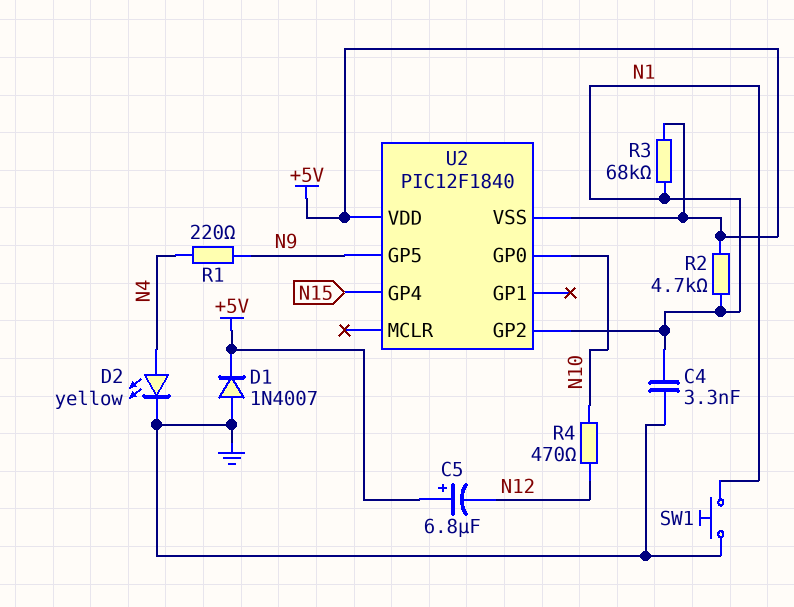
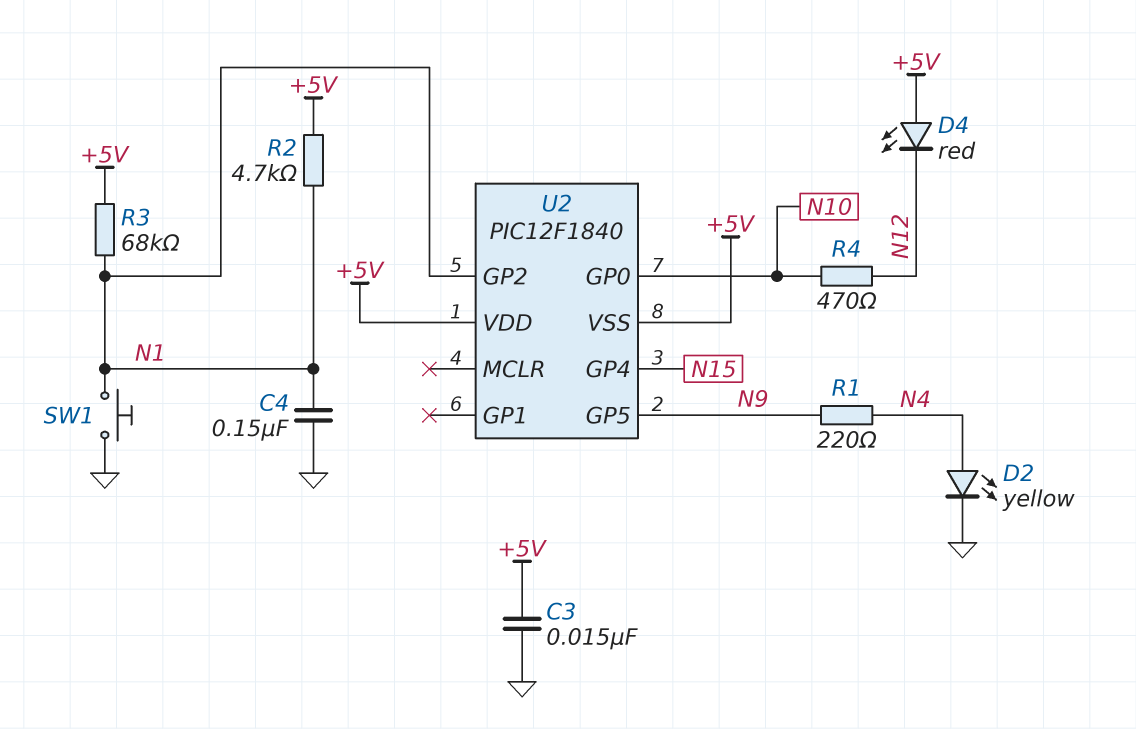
C3: none -> 15nF (+5V, GND)
C4: 3.3nF (GND, N1) -> 150nF (GND, N1)
C5: 6.8uF (plus +5V, minus N12) -> none
D1: diode 1N4007 (A GND, K +5V) -> none
D4: none -> LED red (A +5V, K N12)

